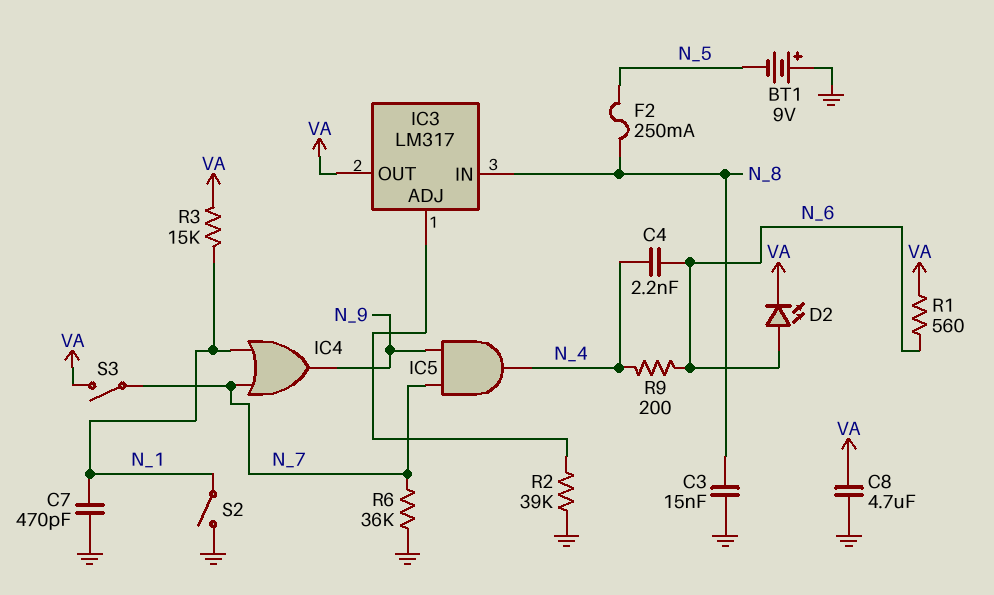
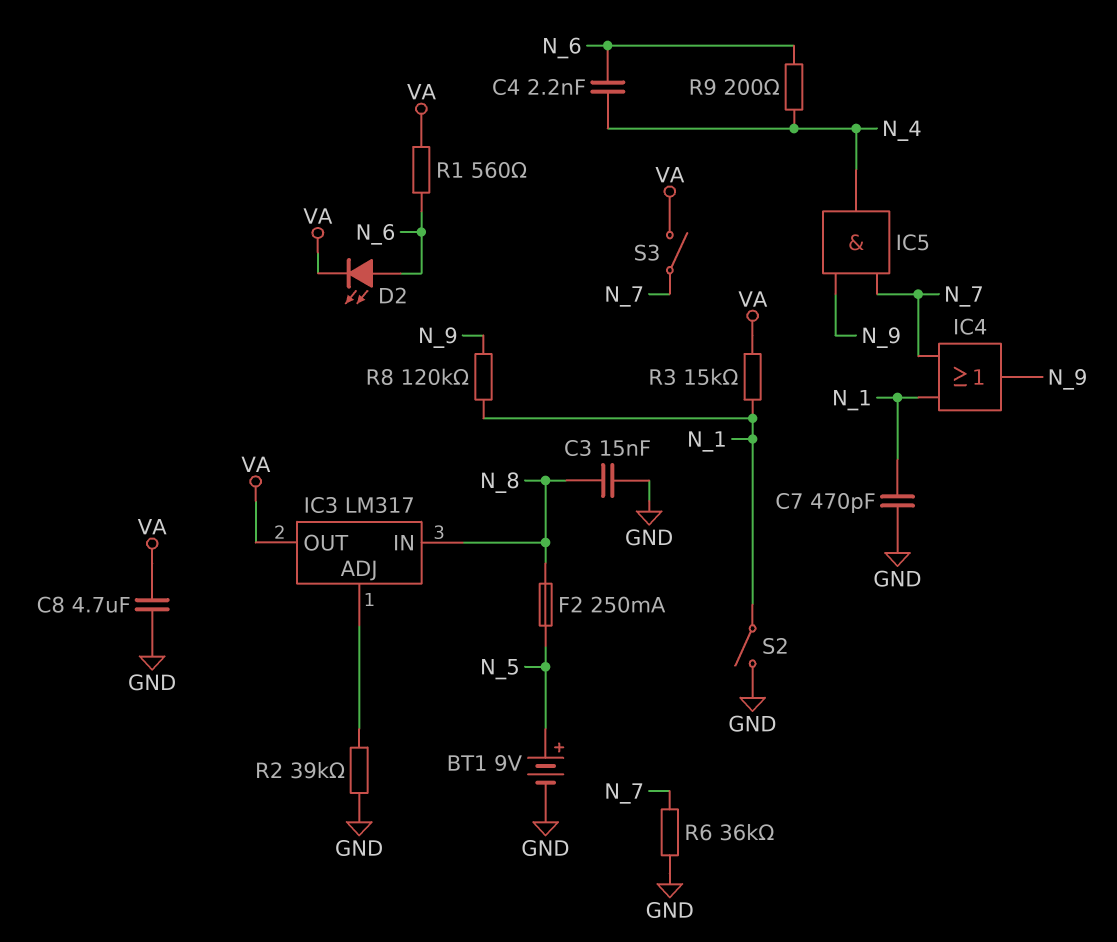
BT1: 9V (plus GND, minus N_5) -> 9V (plus N_5, minus GND)
R8: none -> 120k (N_1, N_9)

